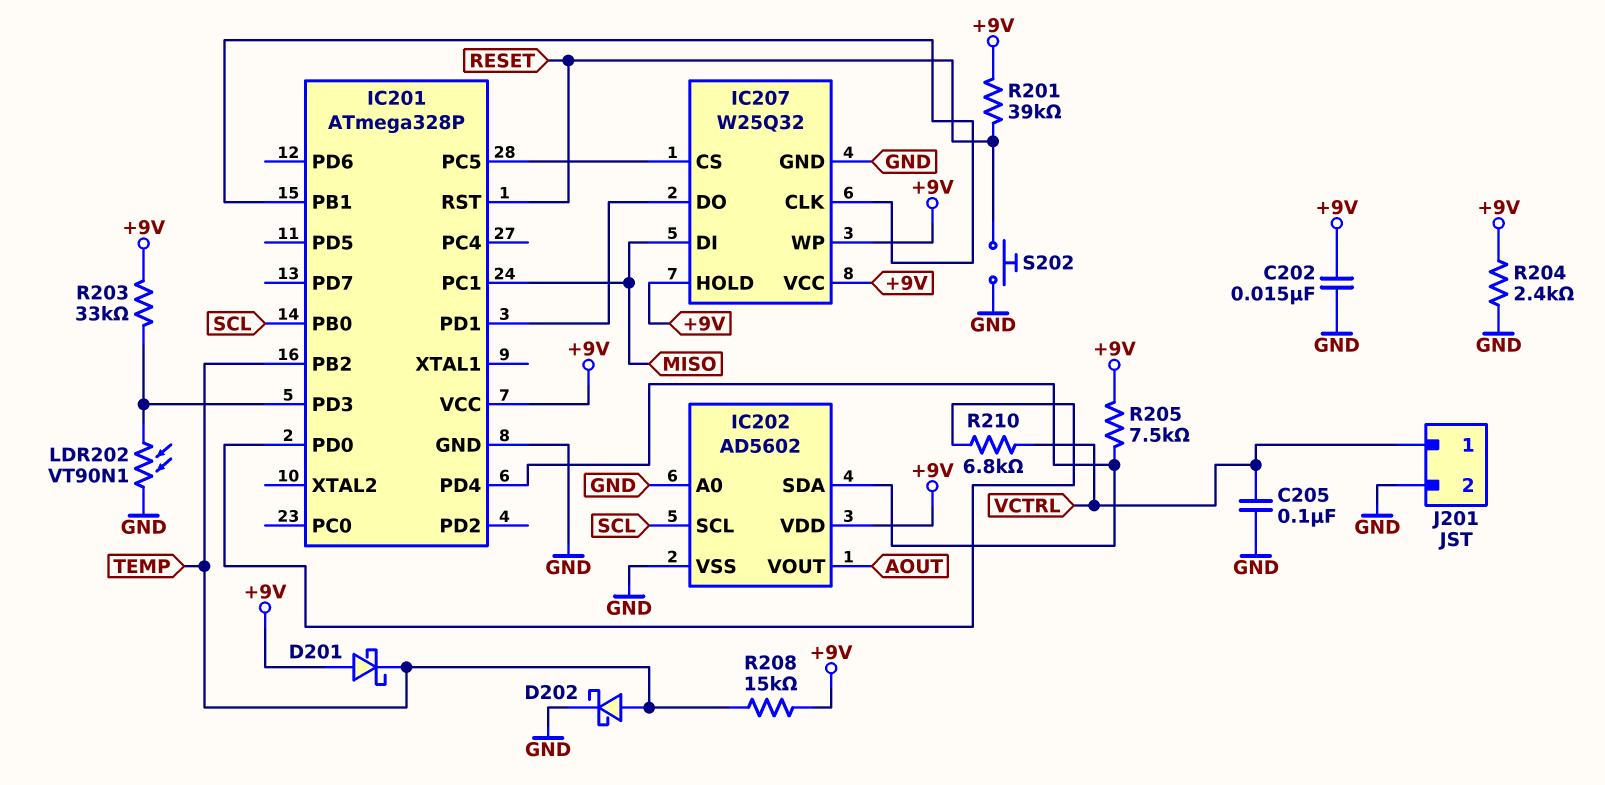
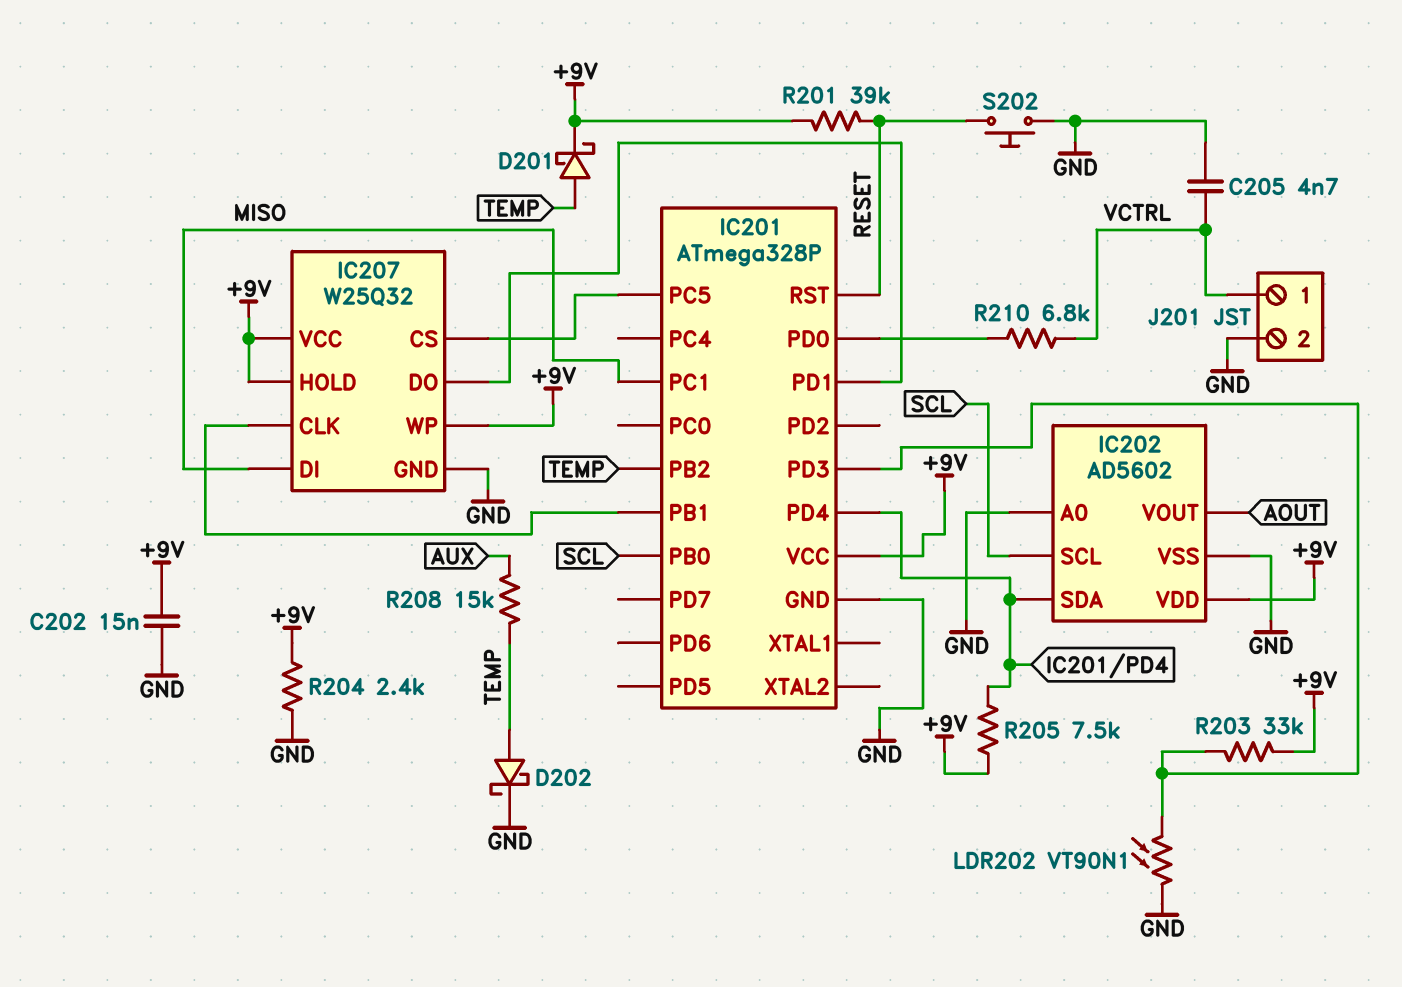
C205: 100nF (GND, VCTRL) -> 4.7nF (GND, VCTRL)
D201: schottky (A +9V, K TEMP) -> schottky (A TEMP, K +9V)
R208: 15k (+9V, TEMP) -> 15k (AUX, TEMP)

